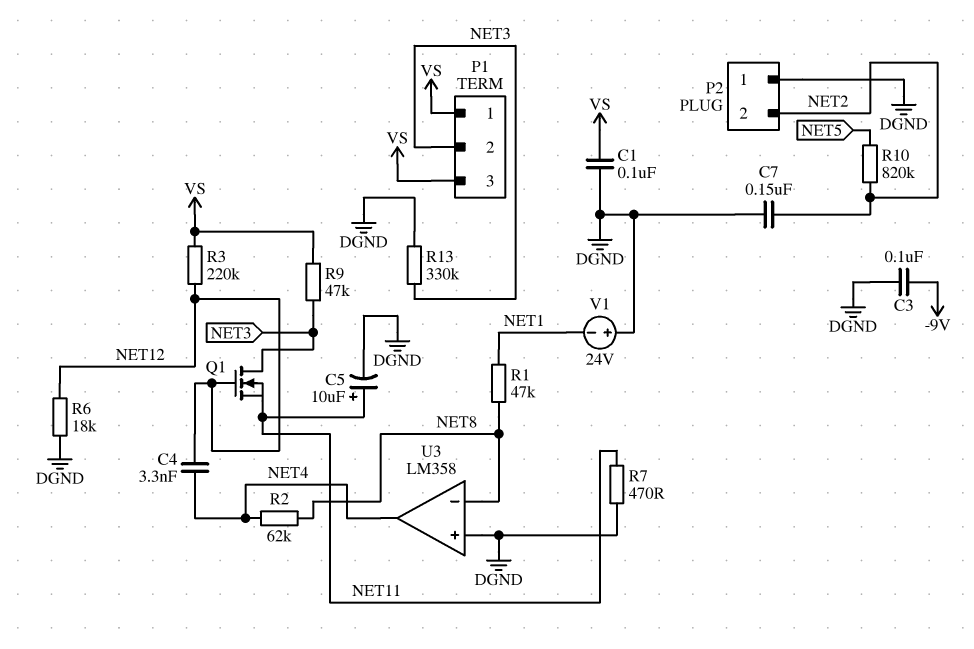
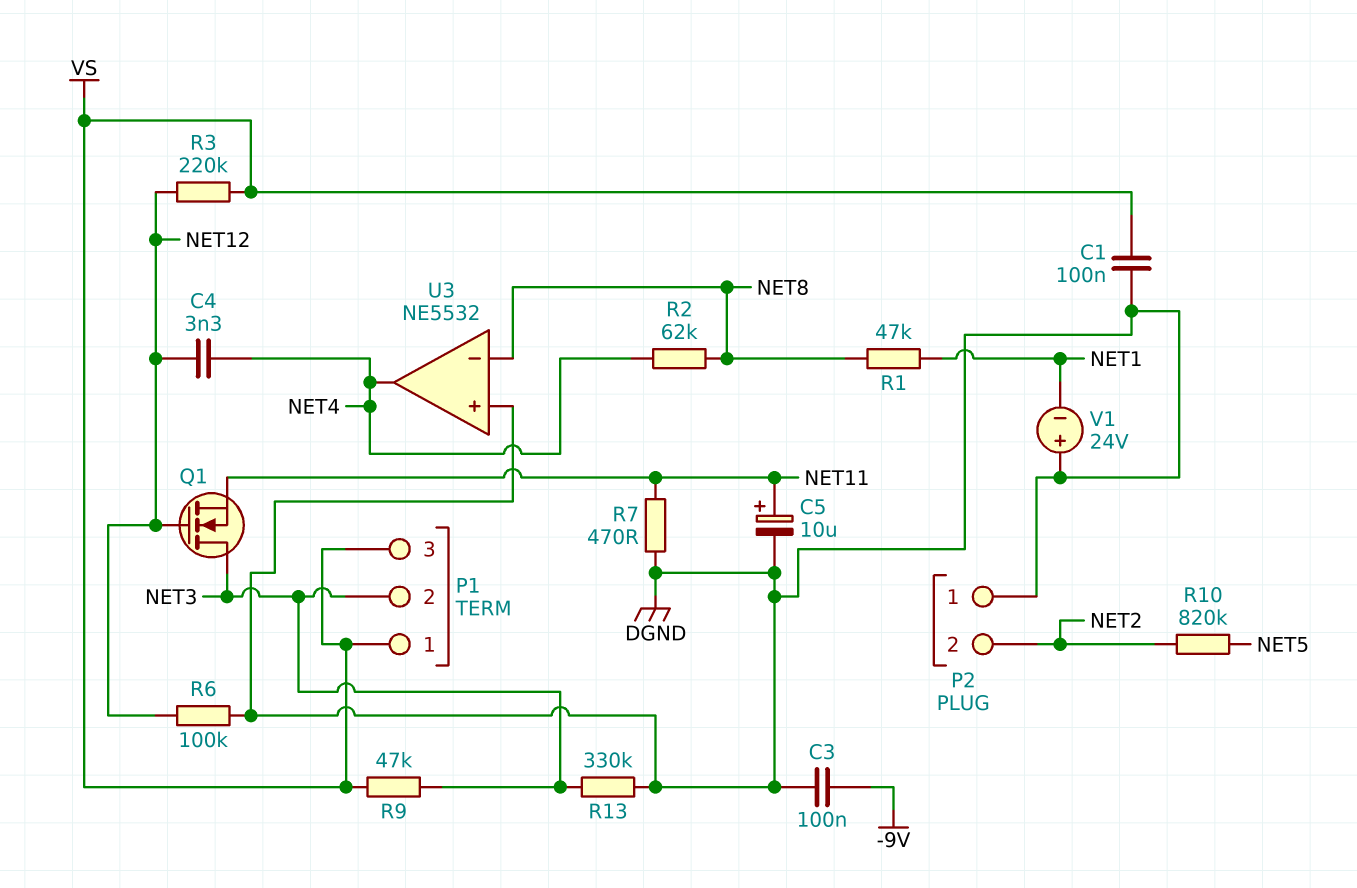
C7: 150nF (DGND, NET2) -> none
R6: 18k (DGND, NET12) -> 100k (DGND, NET12)
U3: LM358 -> NE5532

